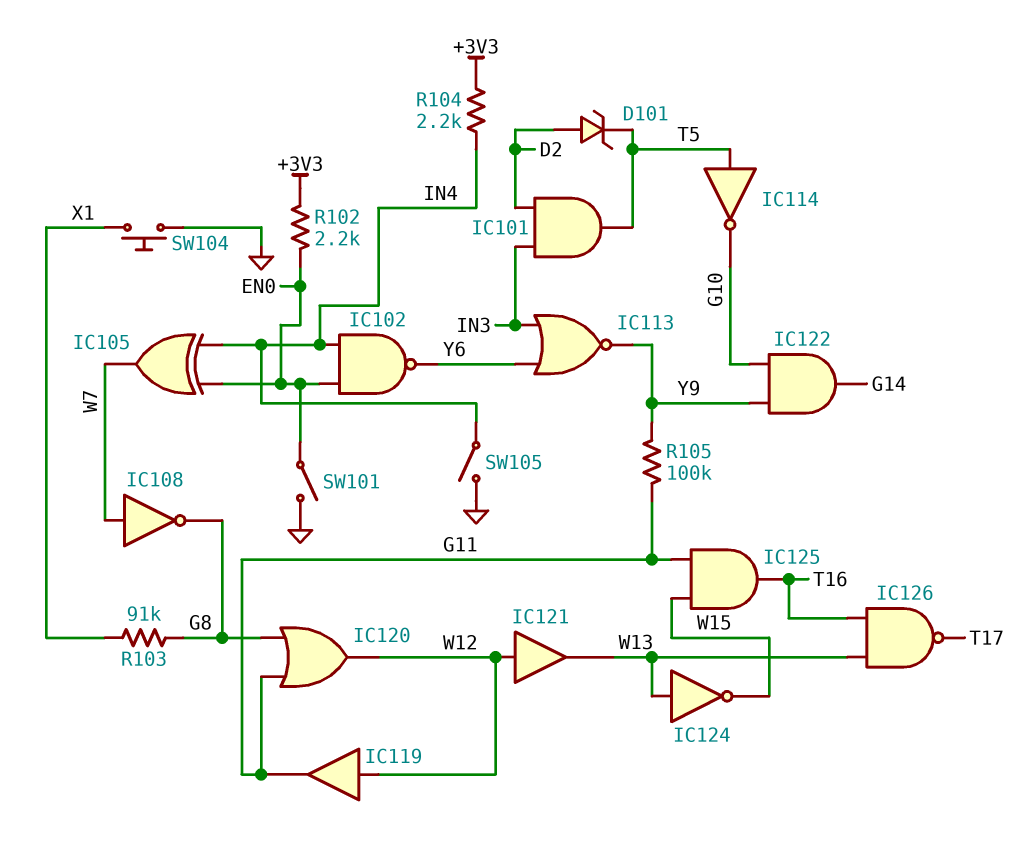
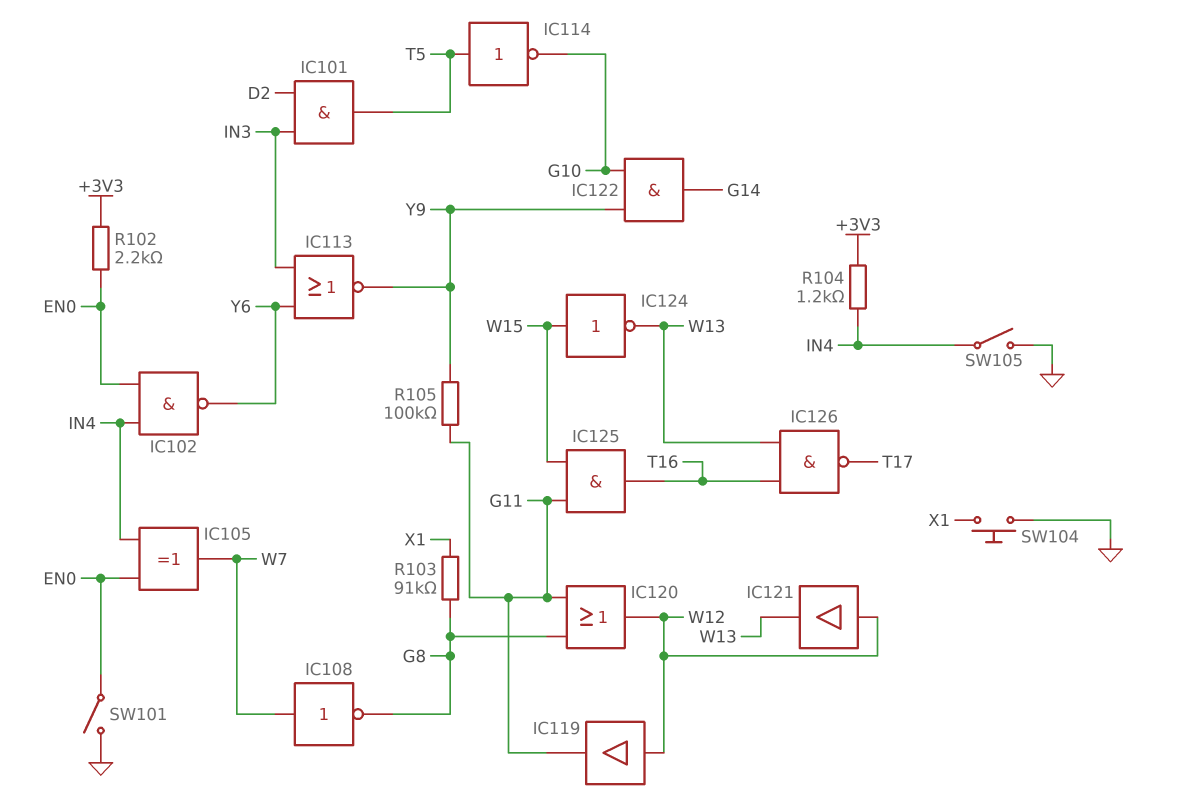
D101: zener (A D2, K T5) -> none
IC124: NOT (in W13, out W15) -> NOT (in W15, out W13)
R104: 2.2k (+3V3, IN4) -> 1.2k (+3V3, IN4)

